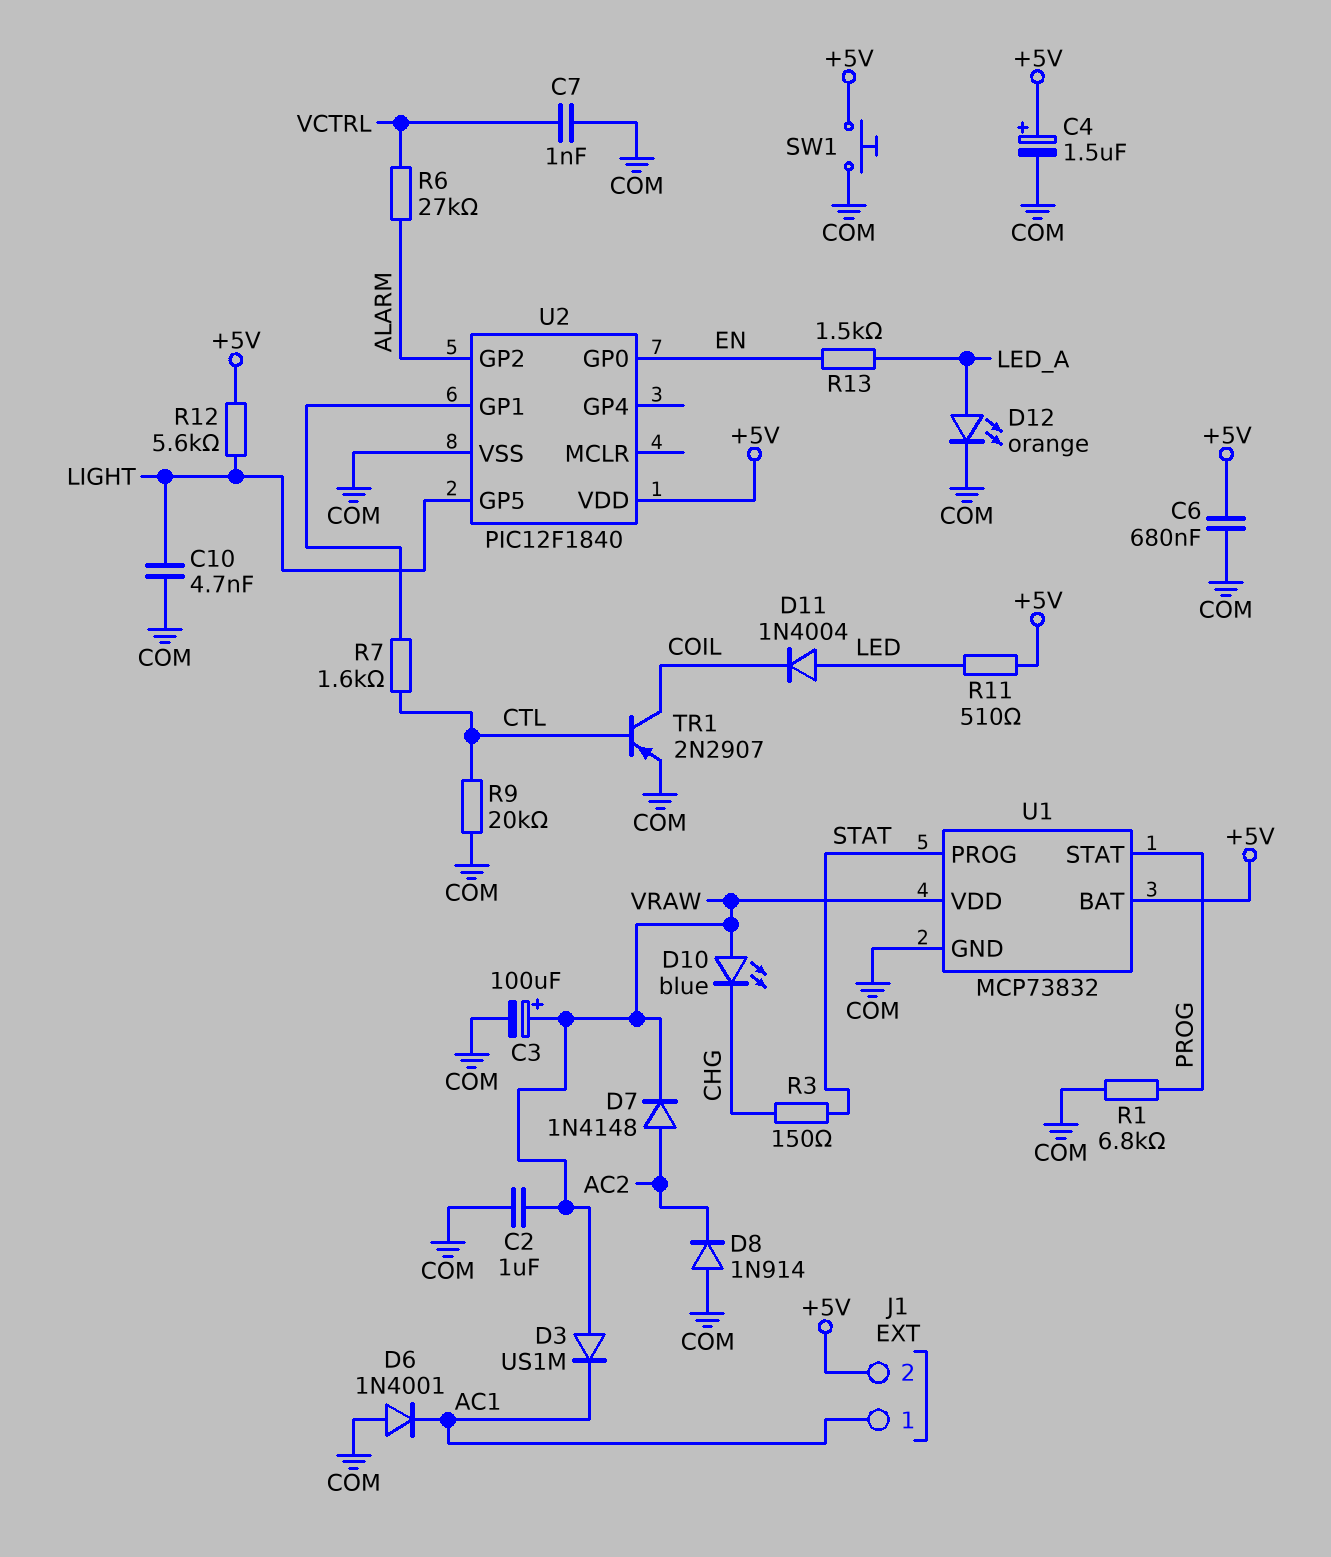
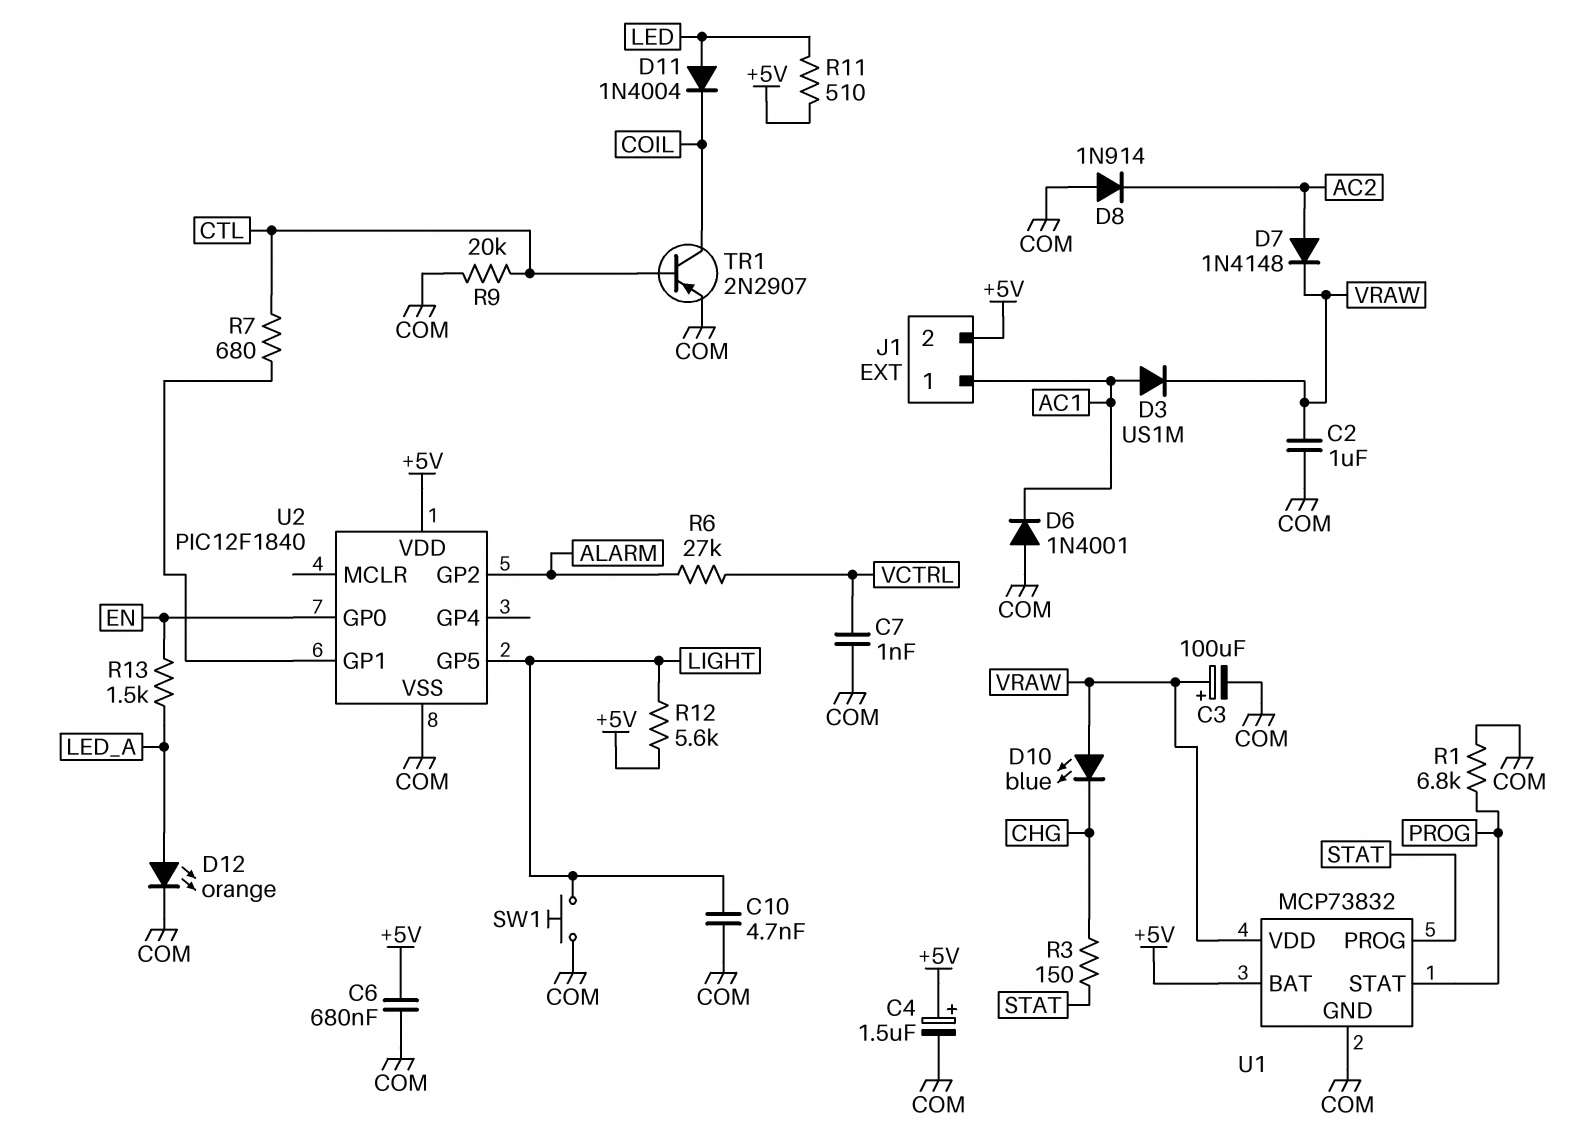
D3: diode US1M (A VRAW, K AC1) -> diode US1M (A AC1, K VRAW)
R7: 1.6k (CTL, U2/GP1) -> 680 (CTL, U2/GP1)
SW1: button (+5V, COM) -> button (COM, LIGHT)

